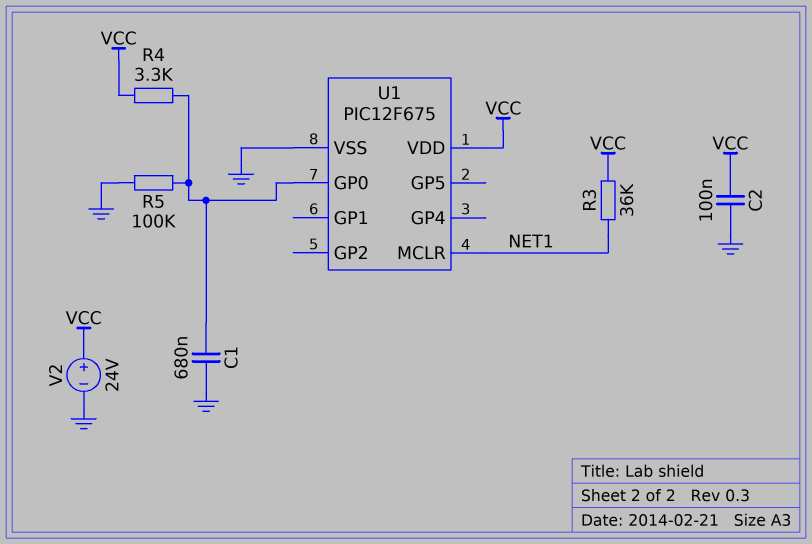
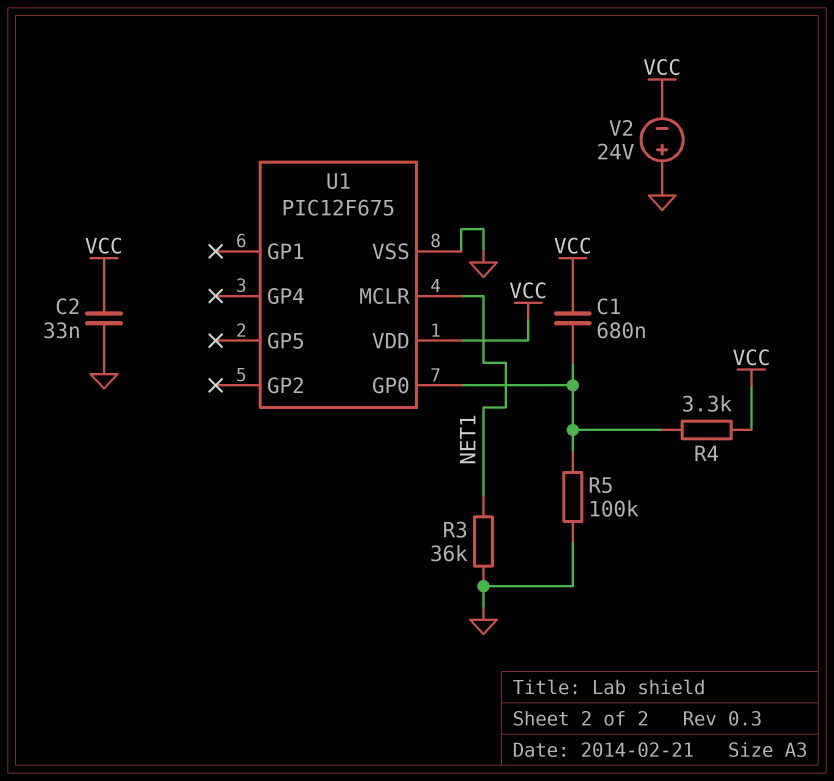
C1: 680nF (GND, U1/GP0) -> 680nF (U1/GP0, VCC)
C2: 100nF (GND, VCC) -> 33nF (GND, VCC)
R3: 36k (NET1, VCC) -> 36k (GND, NET1)
V2: 24V (plus VCC, minus GND) -> 24V (plus GND, minus VCC)

